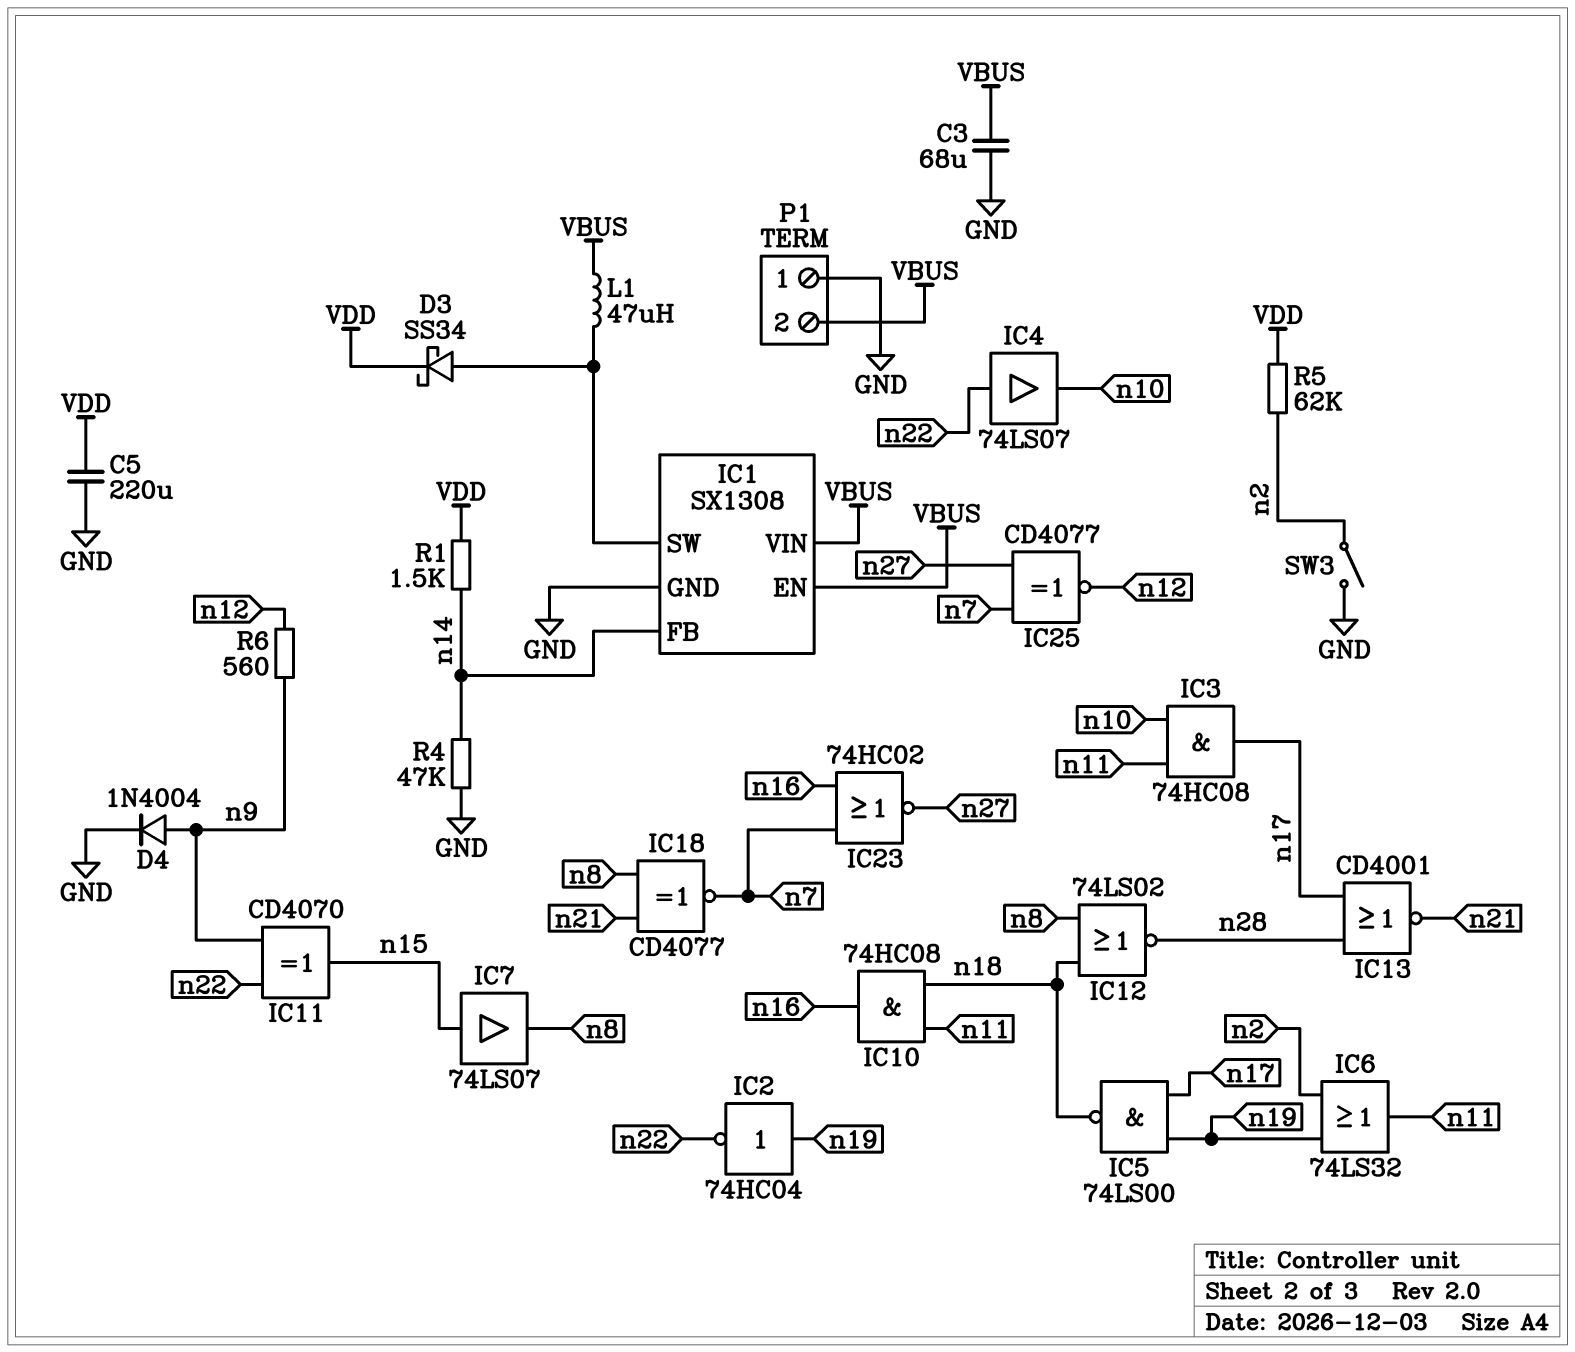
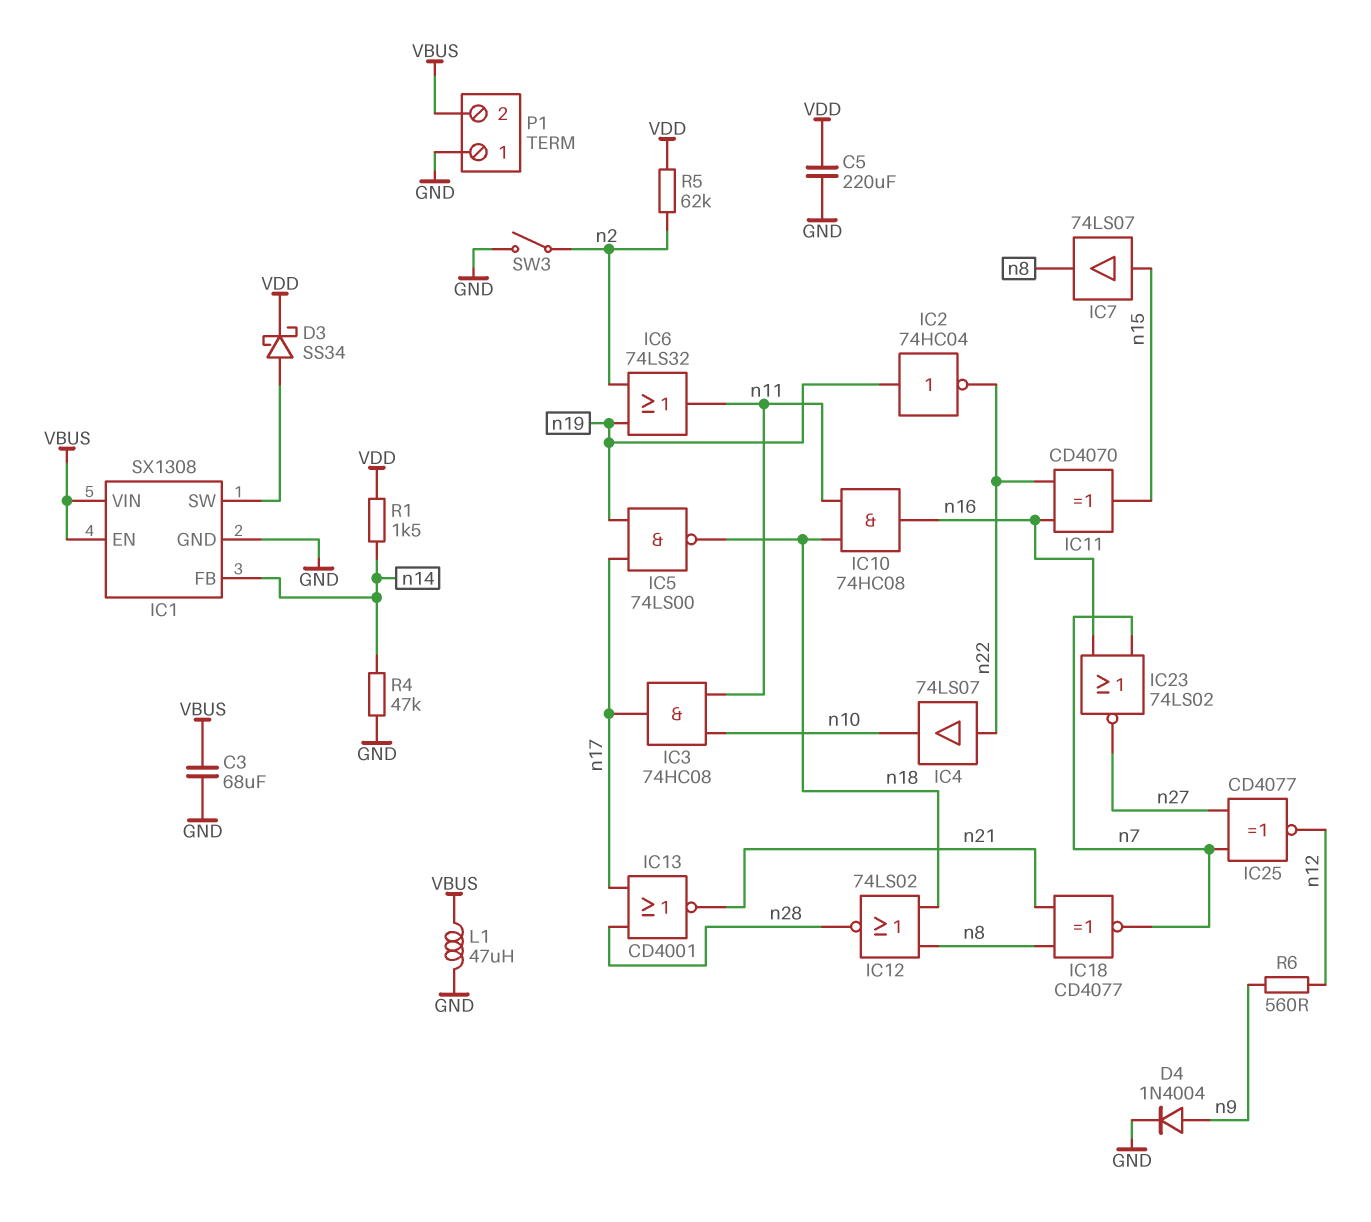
IC11: XOR CD4070 (in n9, in n22, out n15) -> XOR CD4070 (in n16, in n22, out n15)
IC23: NOR 74HC02 (in n7, in n16, out n27) -> NOR 74LS02 (in n7, in n16, out n27)
L1: 47uH (IC1/SW, VBUS) -> 47uH (GND, VBUS)

